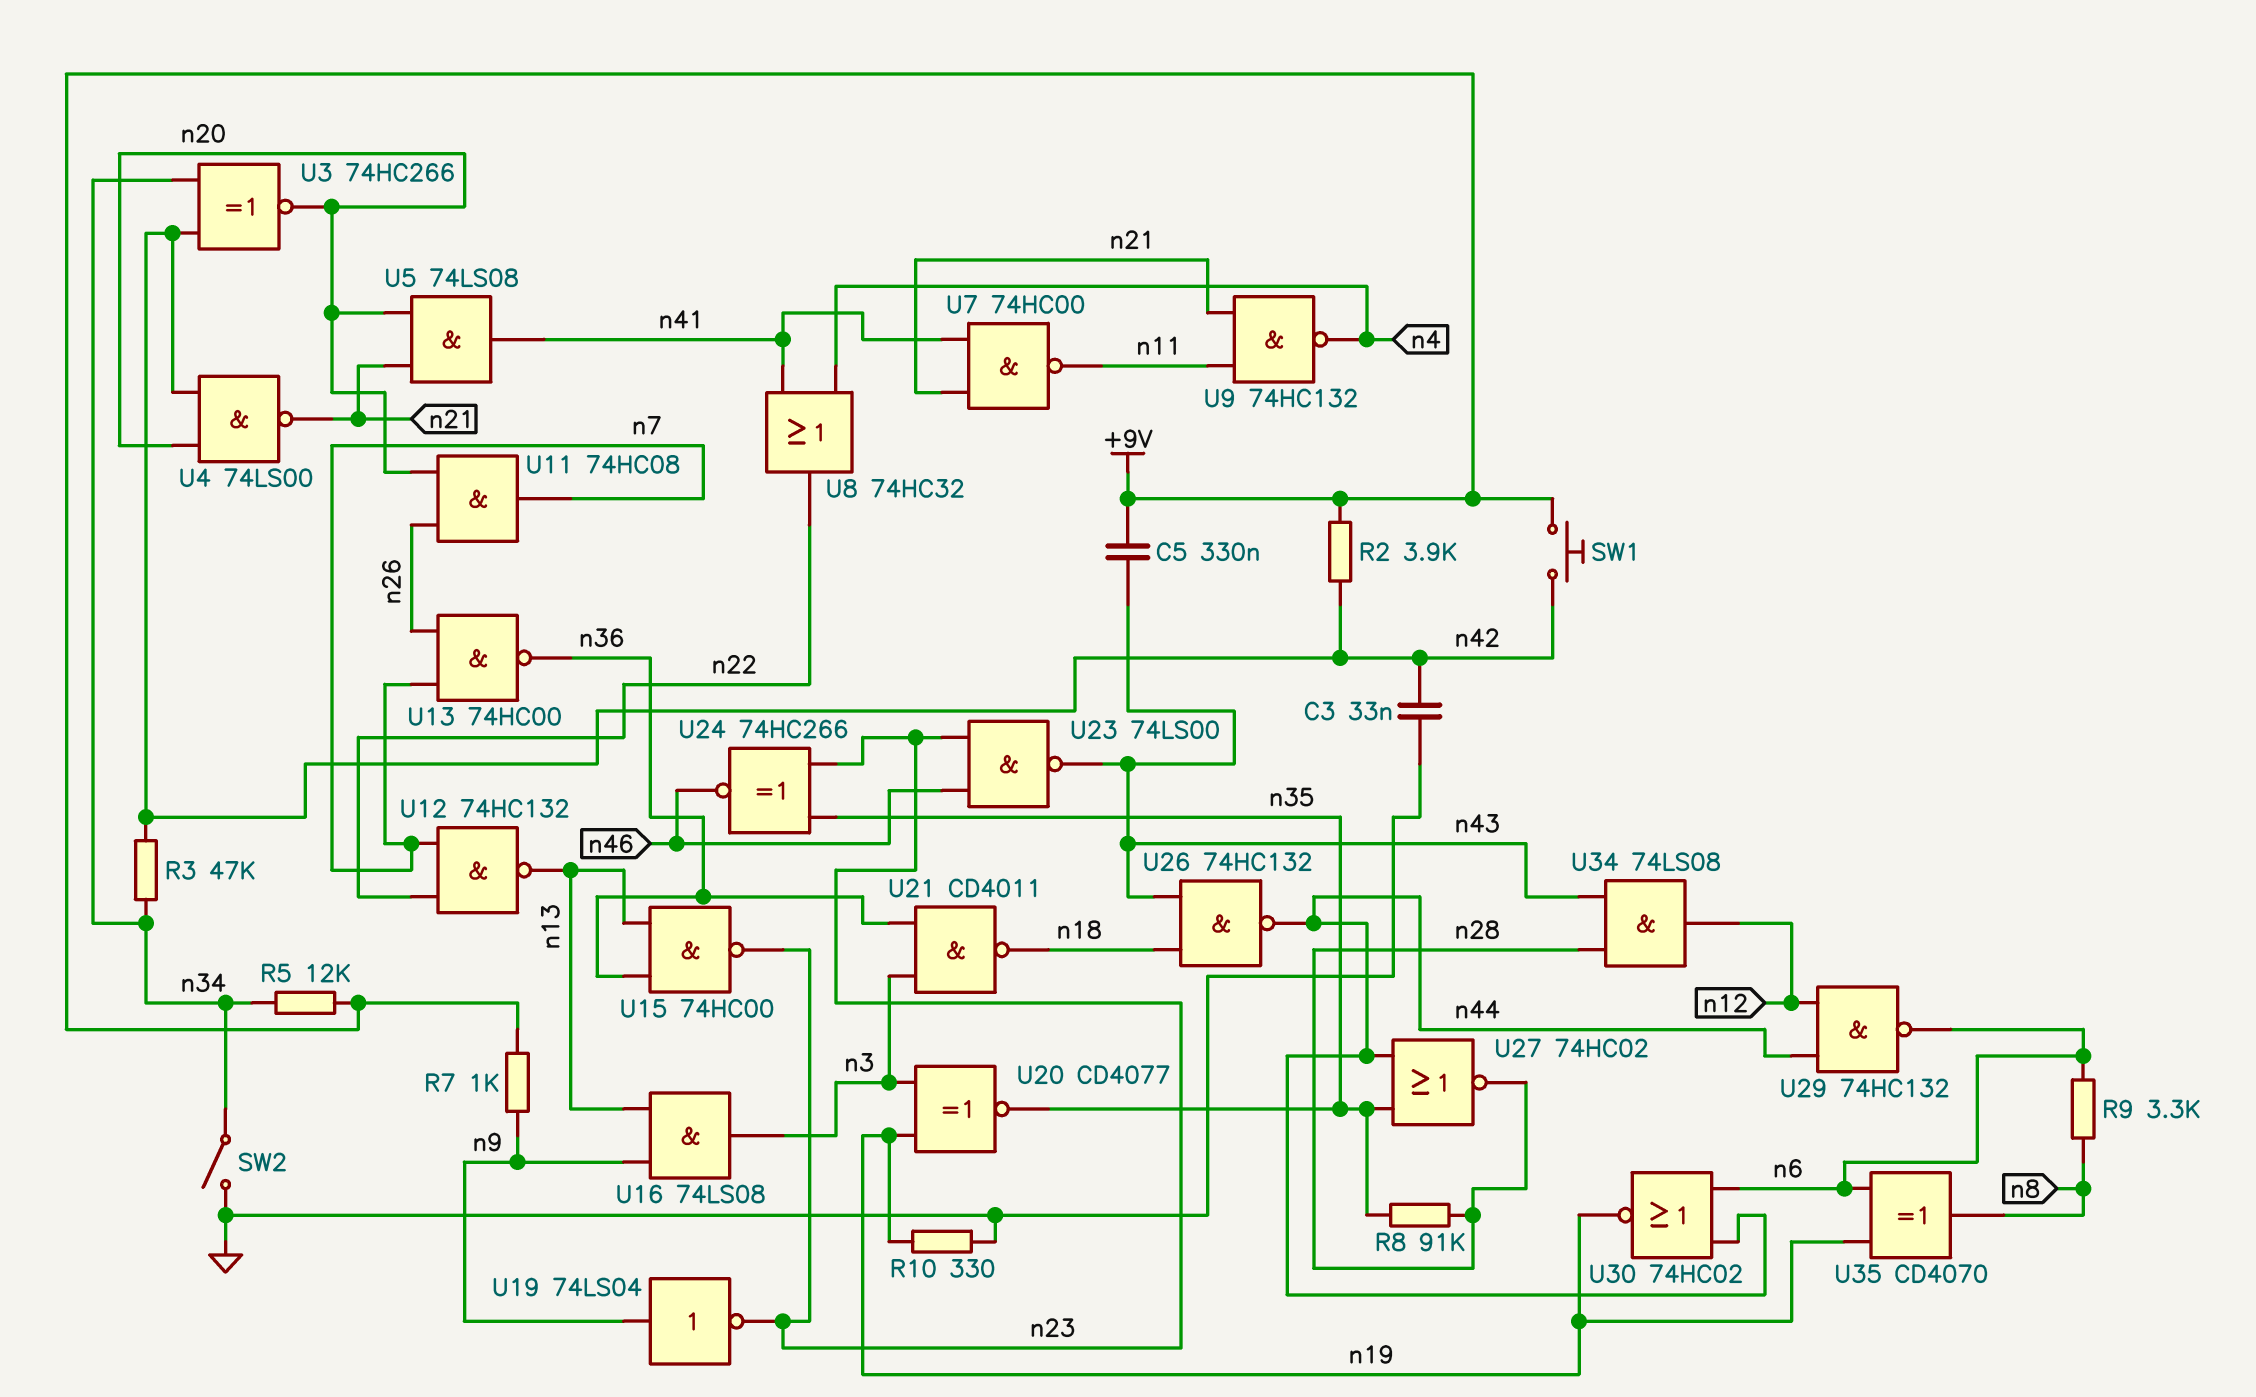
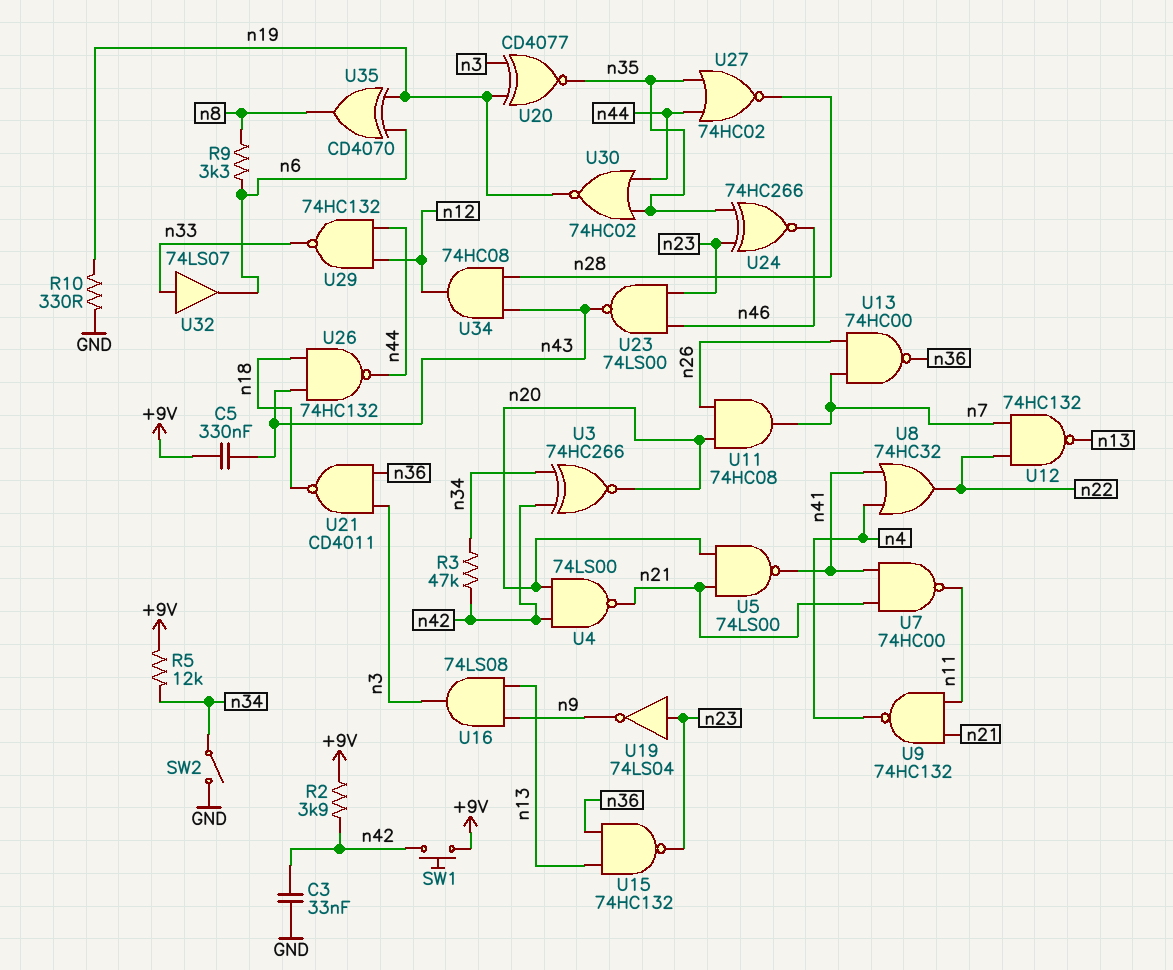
R7: 1k (+9V, n9) -> none
R8: 91k (n28, n35) -> none
U5: AND 74LS08 (in n20, in n21, out n41) -> NAND 74LS00 (in n20, in n21, out n41)
U15: NAND 74HC00 (in n13, in n36, out n23) -> NAND 74HC132 (in n13, in n36, out n23)
U19: NOT 74LS04 (in n9, out n23) -> NOT 74LS04 (in n23, out n9)
U29: NAND 74HC132 (in n12, in n44, out n6) -> NAND 74HC132 (in n12, in n44, out n33)
U30: NOR 74HC02 (in n6, in n44, out n19) -> NOR 74HC02 (in n35, in n44, out n19)
U32: none -> buffer 74LS07 (in n33, out n6)
U34: AND 74LS08 (in n28, in n43, out n12) -> AND 74HC08 (in n28, in n43, out n12)

